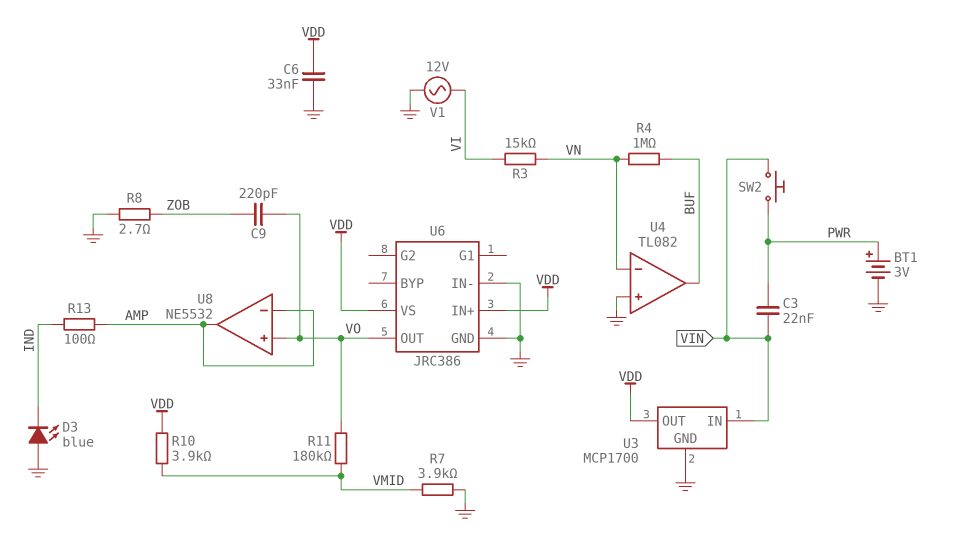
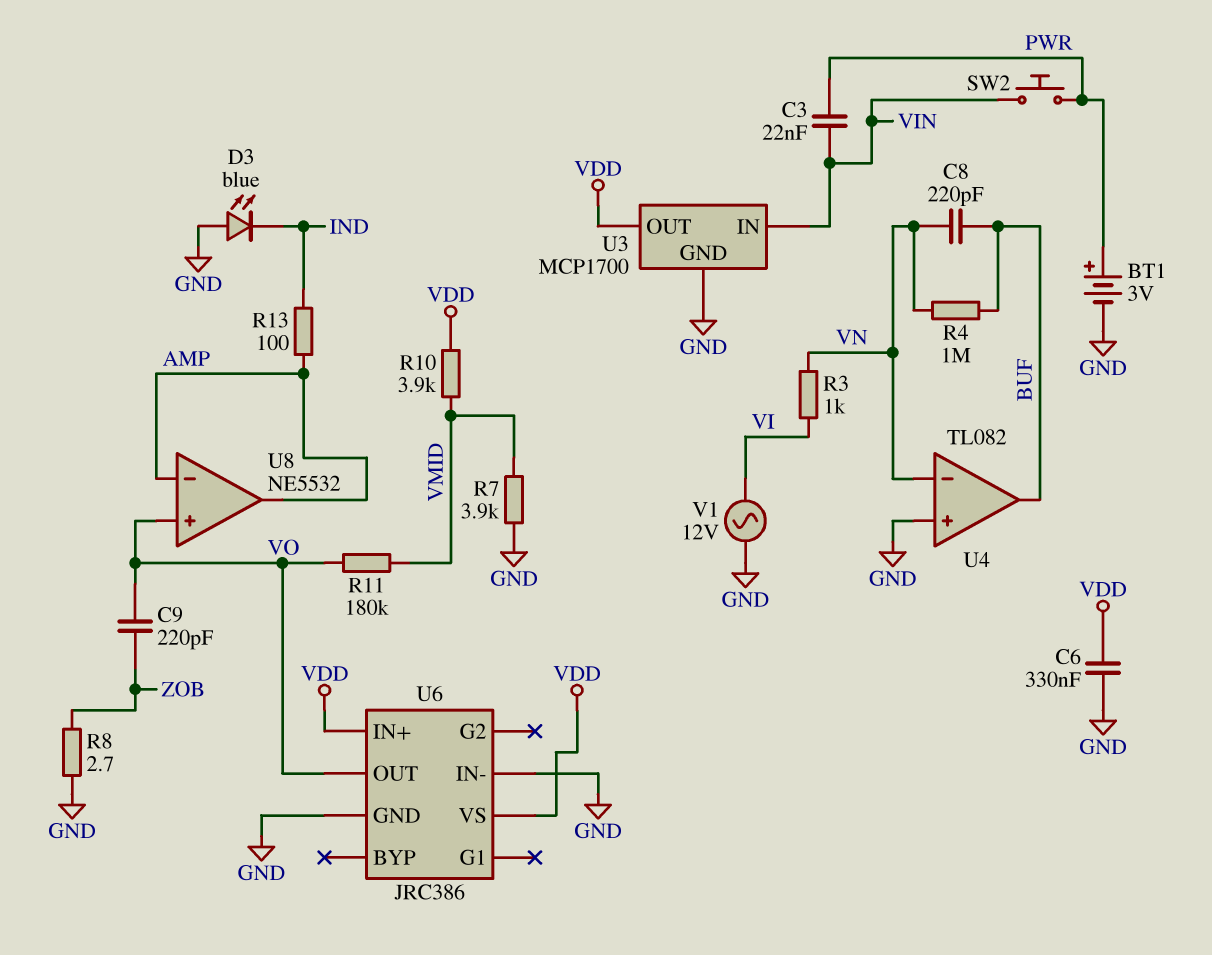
C6: 33nF (GND, VDD) -> 330nF (GND, VDD)
C8: none -> 220pF (BUF, VN)
R3: 15k (VI, VN) -> 1k (VI, VN)

